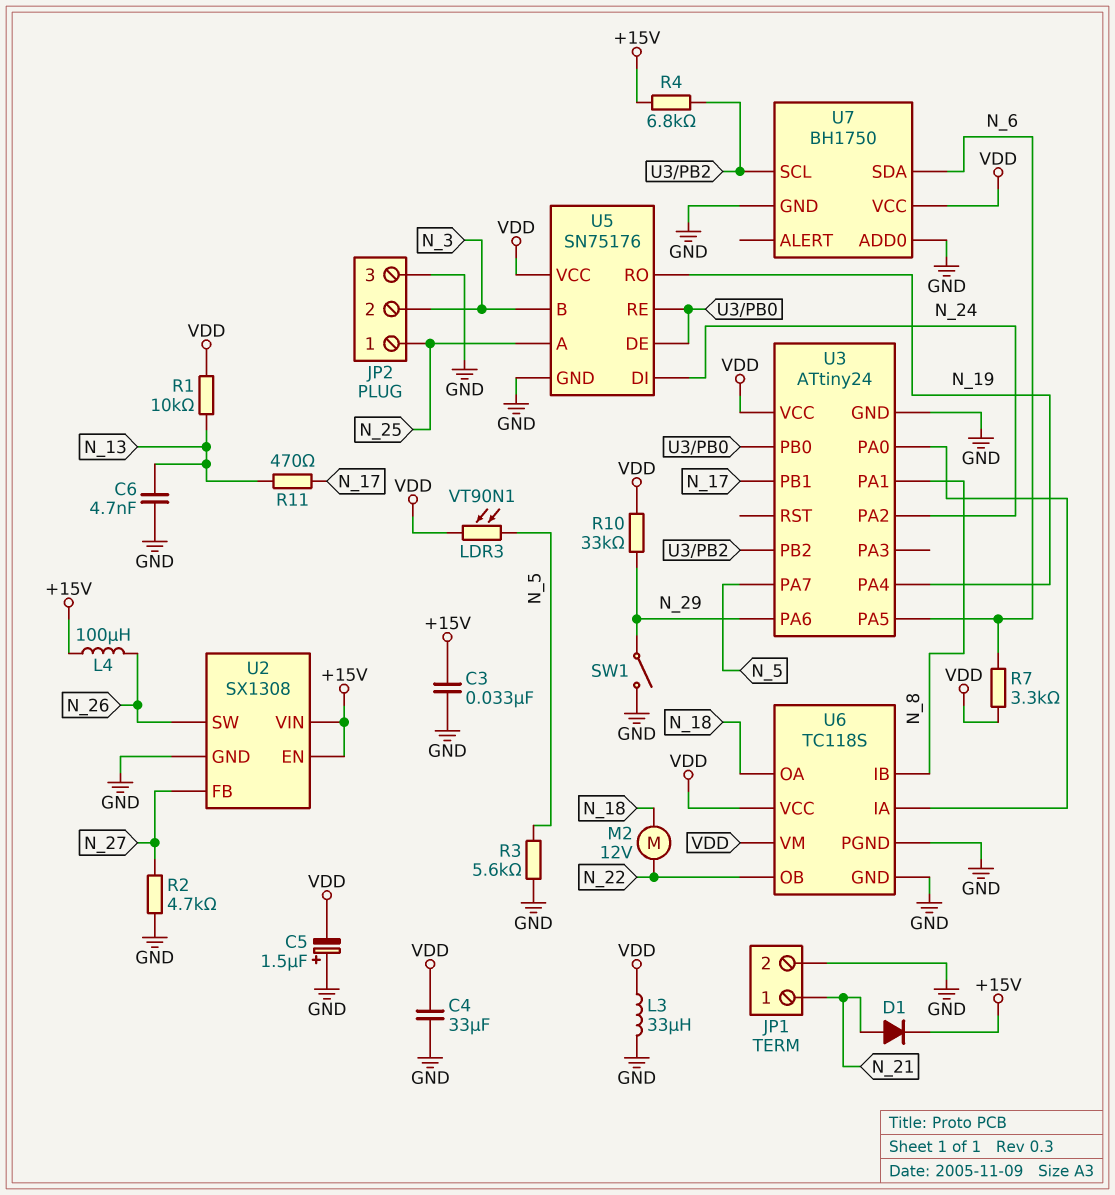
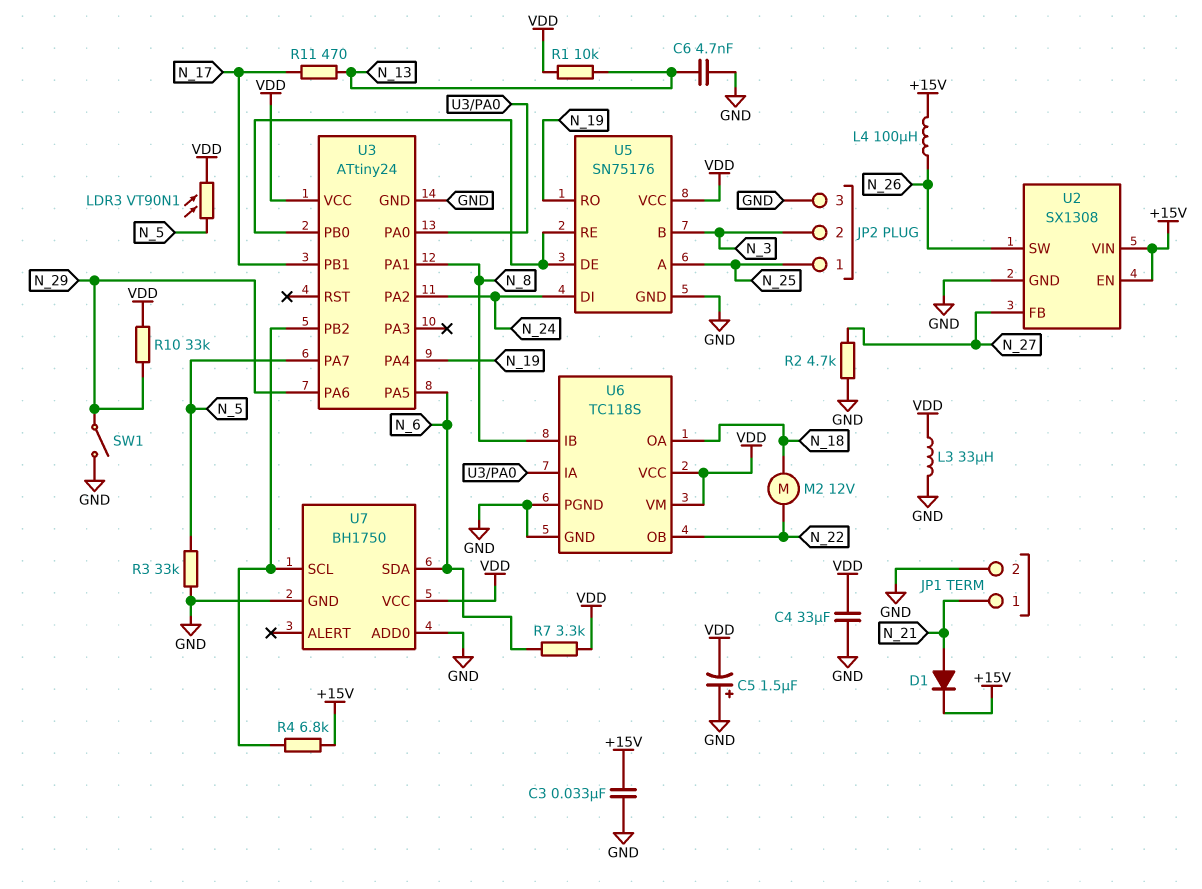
R3: 5.6k (GND, N_5) -> 33k (GND, N_5)

